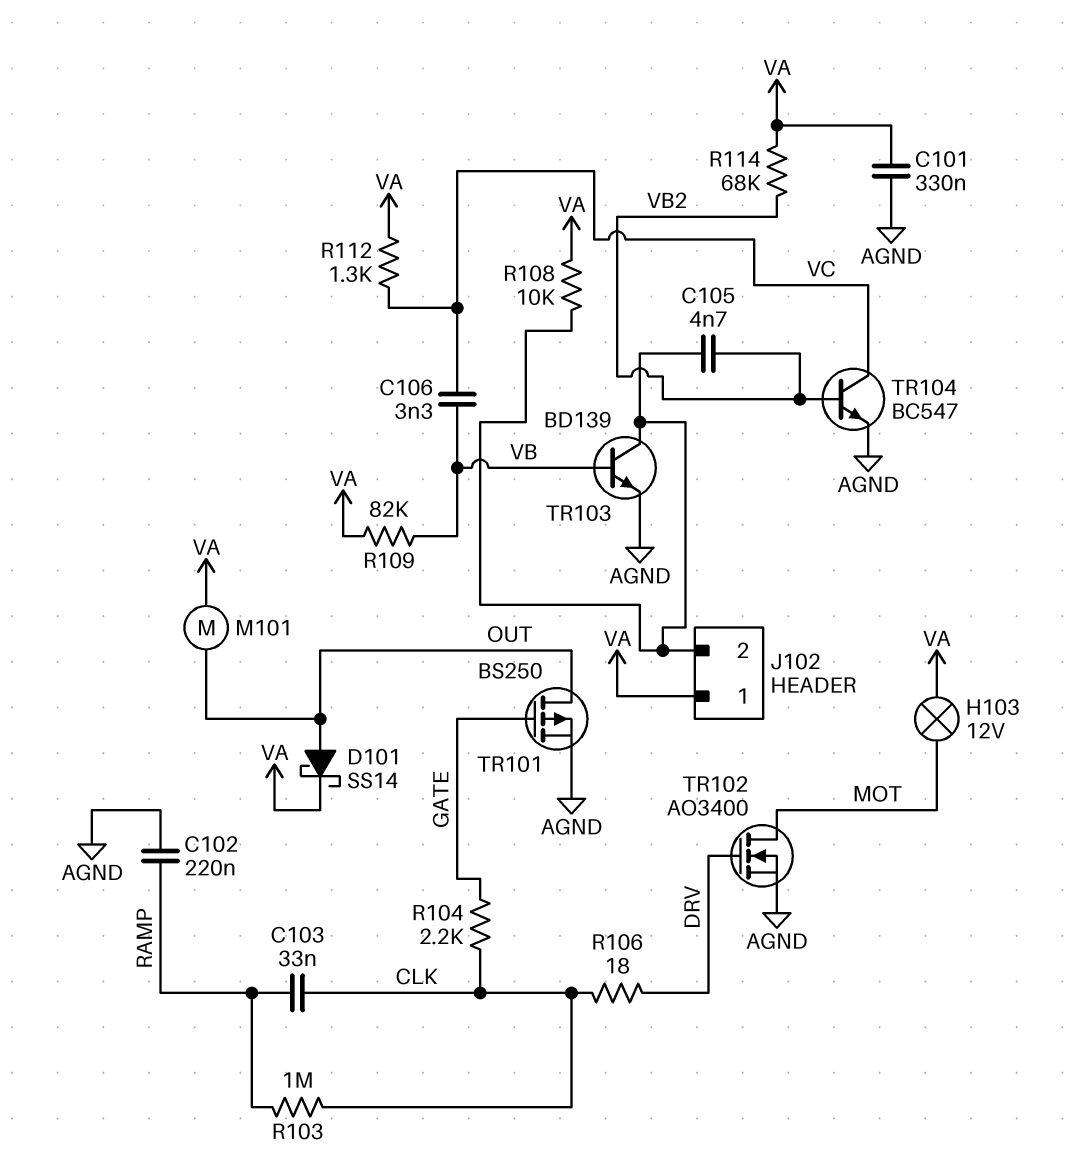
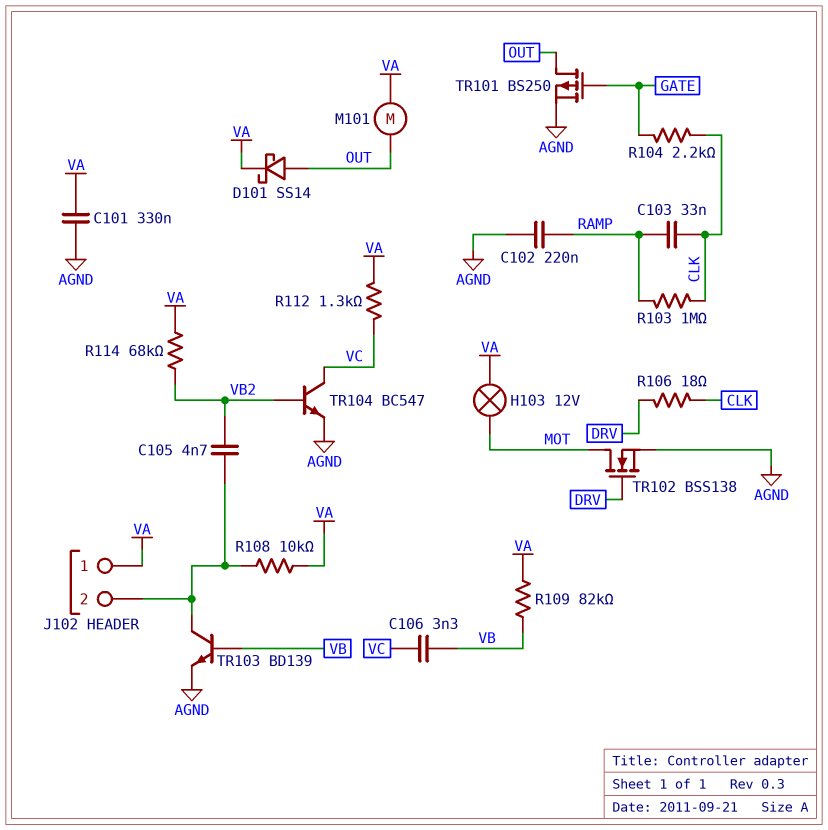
TR102: NMOS AO3400 (G DRV, D MOT, S AGND) -> NMOS BSS138 (G DRV, D MOT, S AGND)

